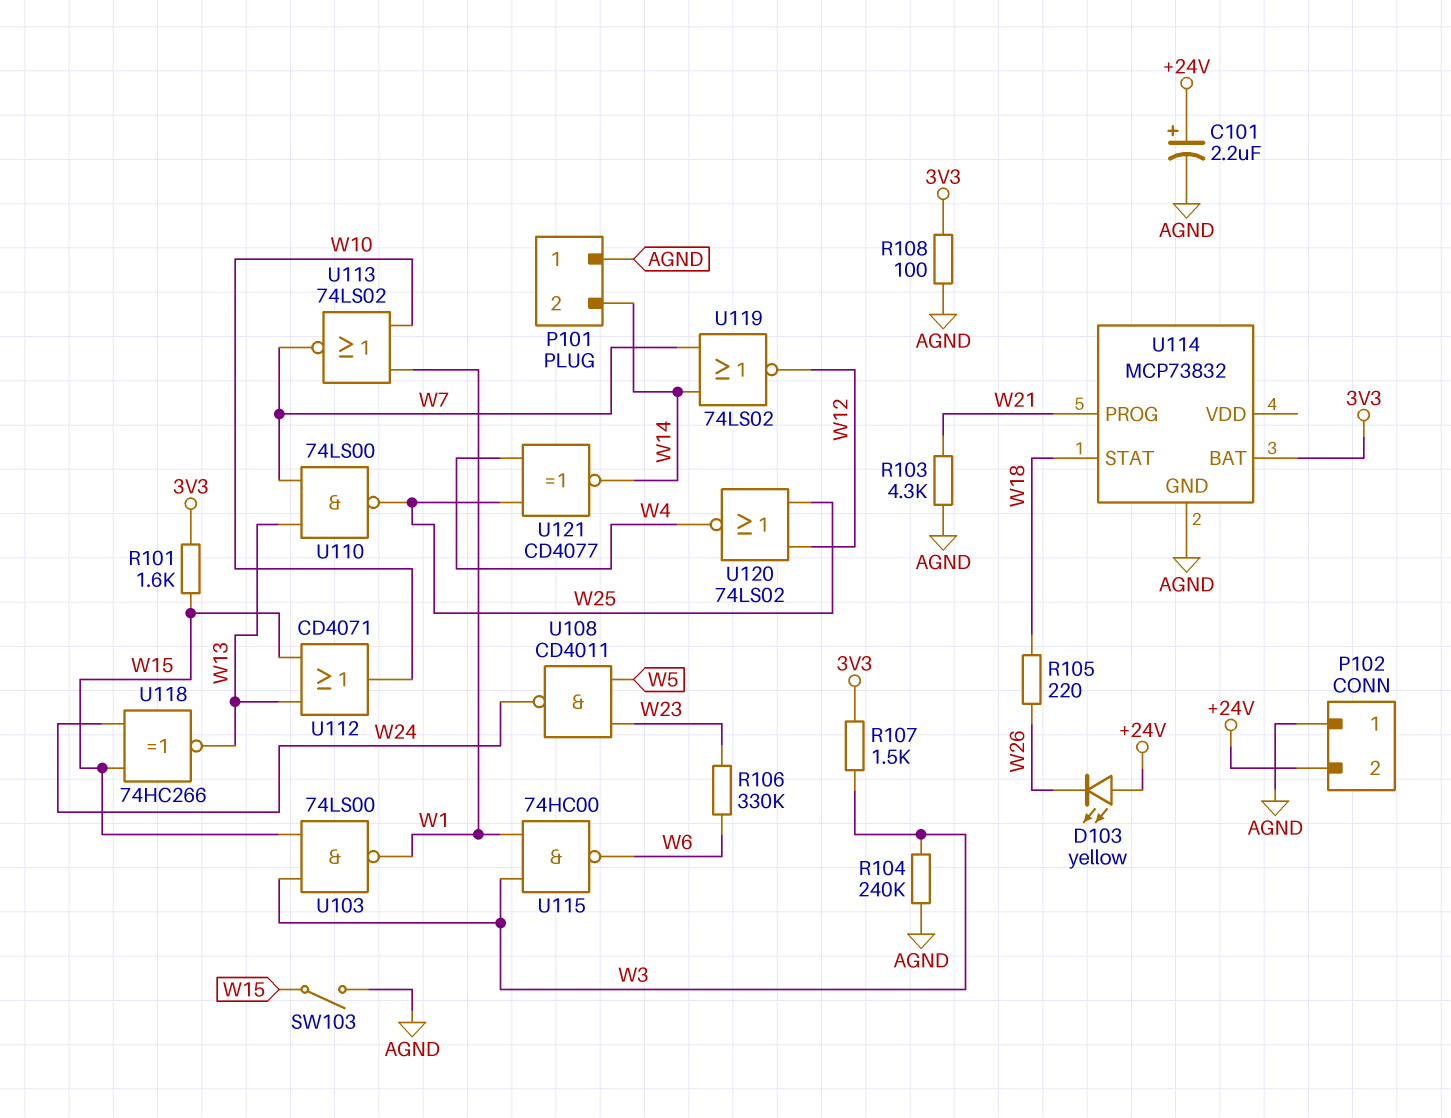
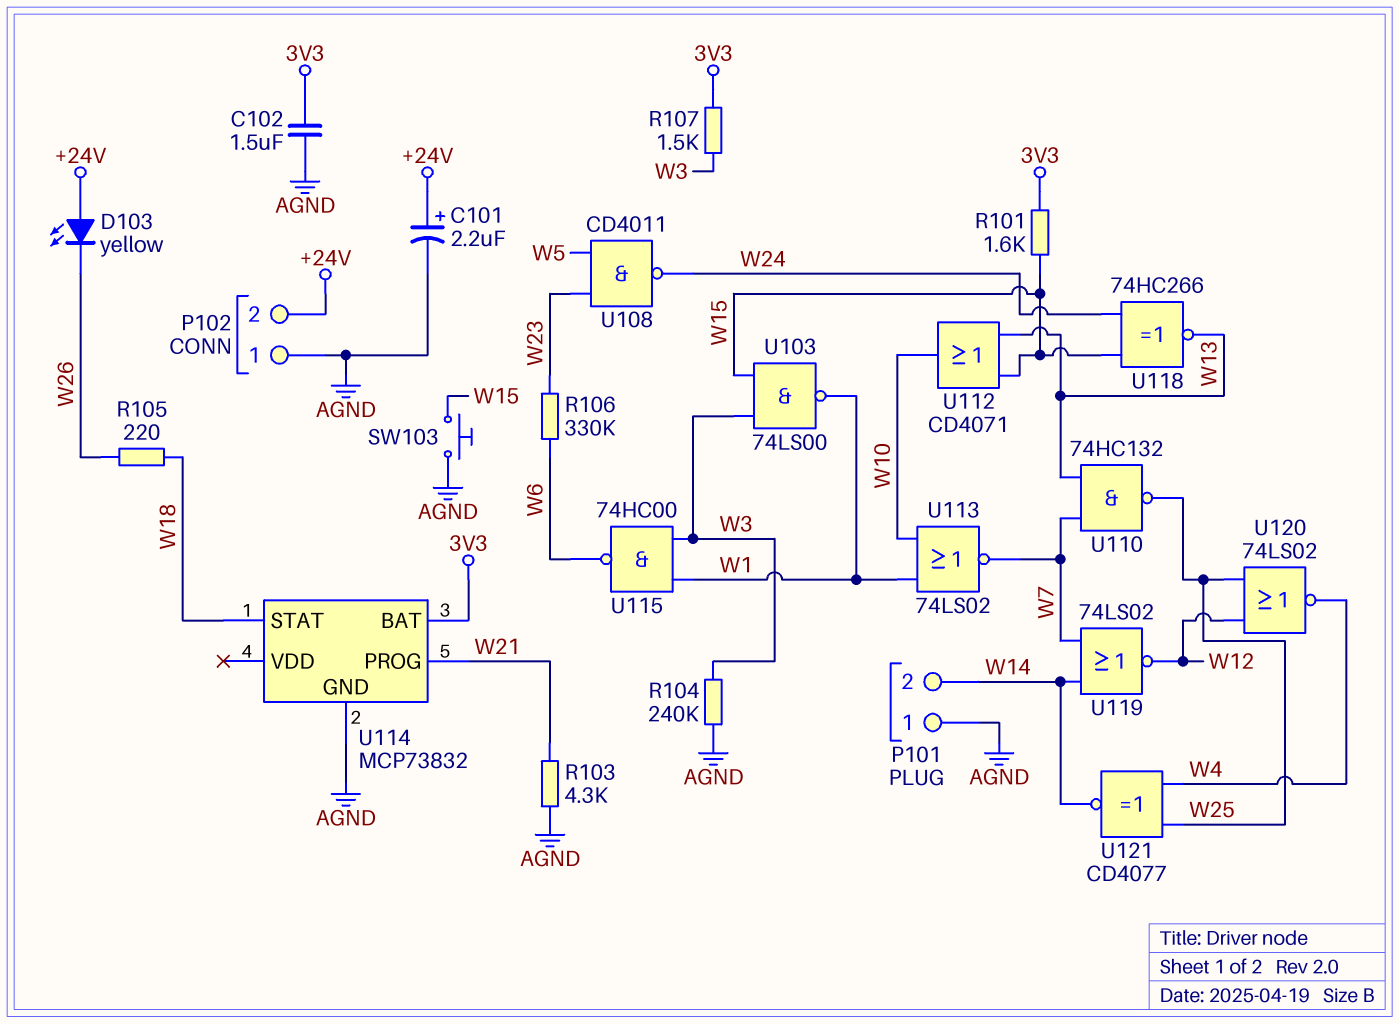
C102: none -> 1.5uF (3V3, AGND)
R108: 100 (3V3, AGND) -> none
SW103: switch (AGND, W15) -> button (AGND, W15)
U110: NAND 74LS00 (in W7, in W13, out W25) -> NAND 74HC132 (in W7, in W13, out W25)

